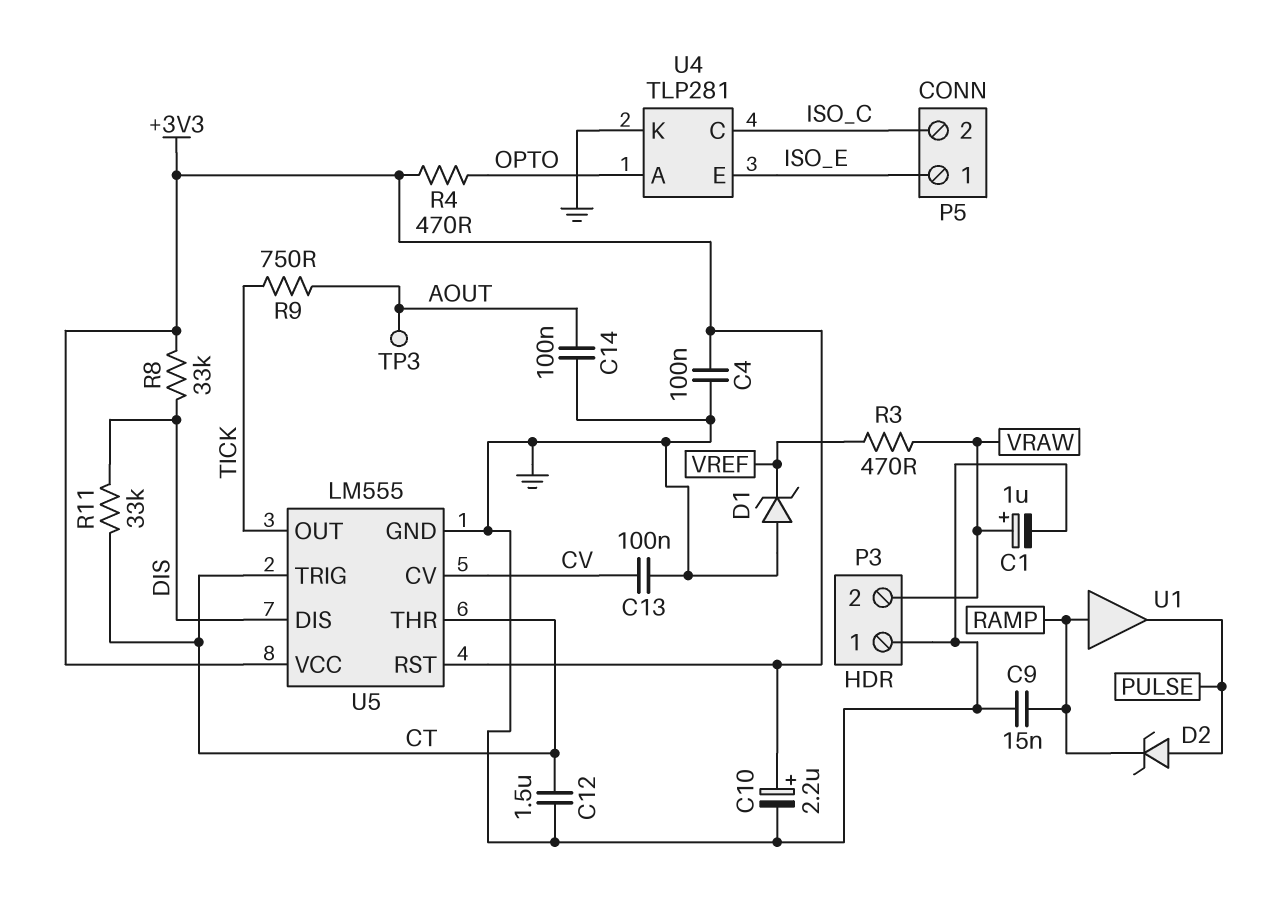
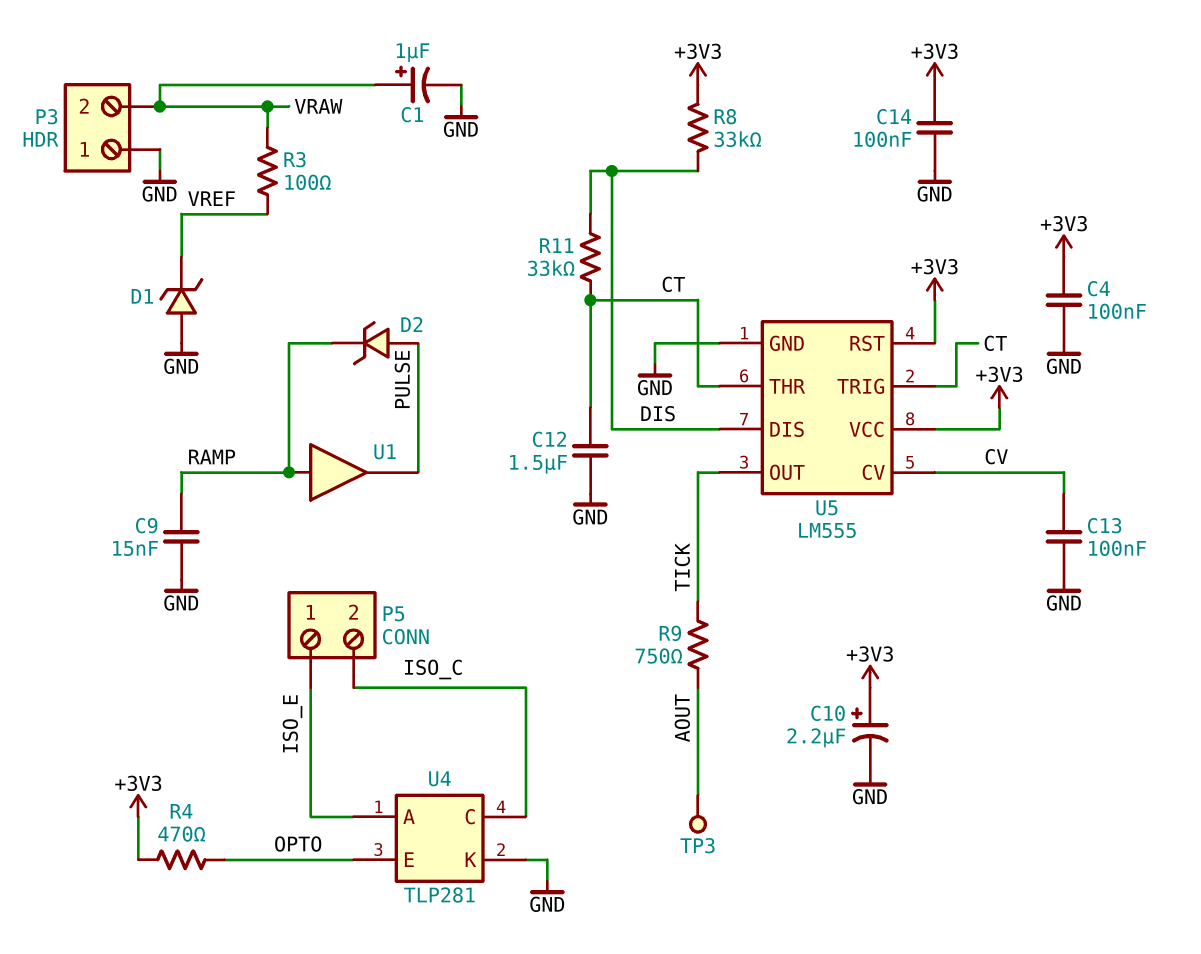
C14: 100nF (AOUT, GND) -> 100nF (+3V3, GND)
R3: 470 (VRAW, VREF) -> 100 (VRAW, VREF)
U4 pin A: OPTO -> ISO_E
U4 pin E: ISO_E -> OPTO

